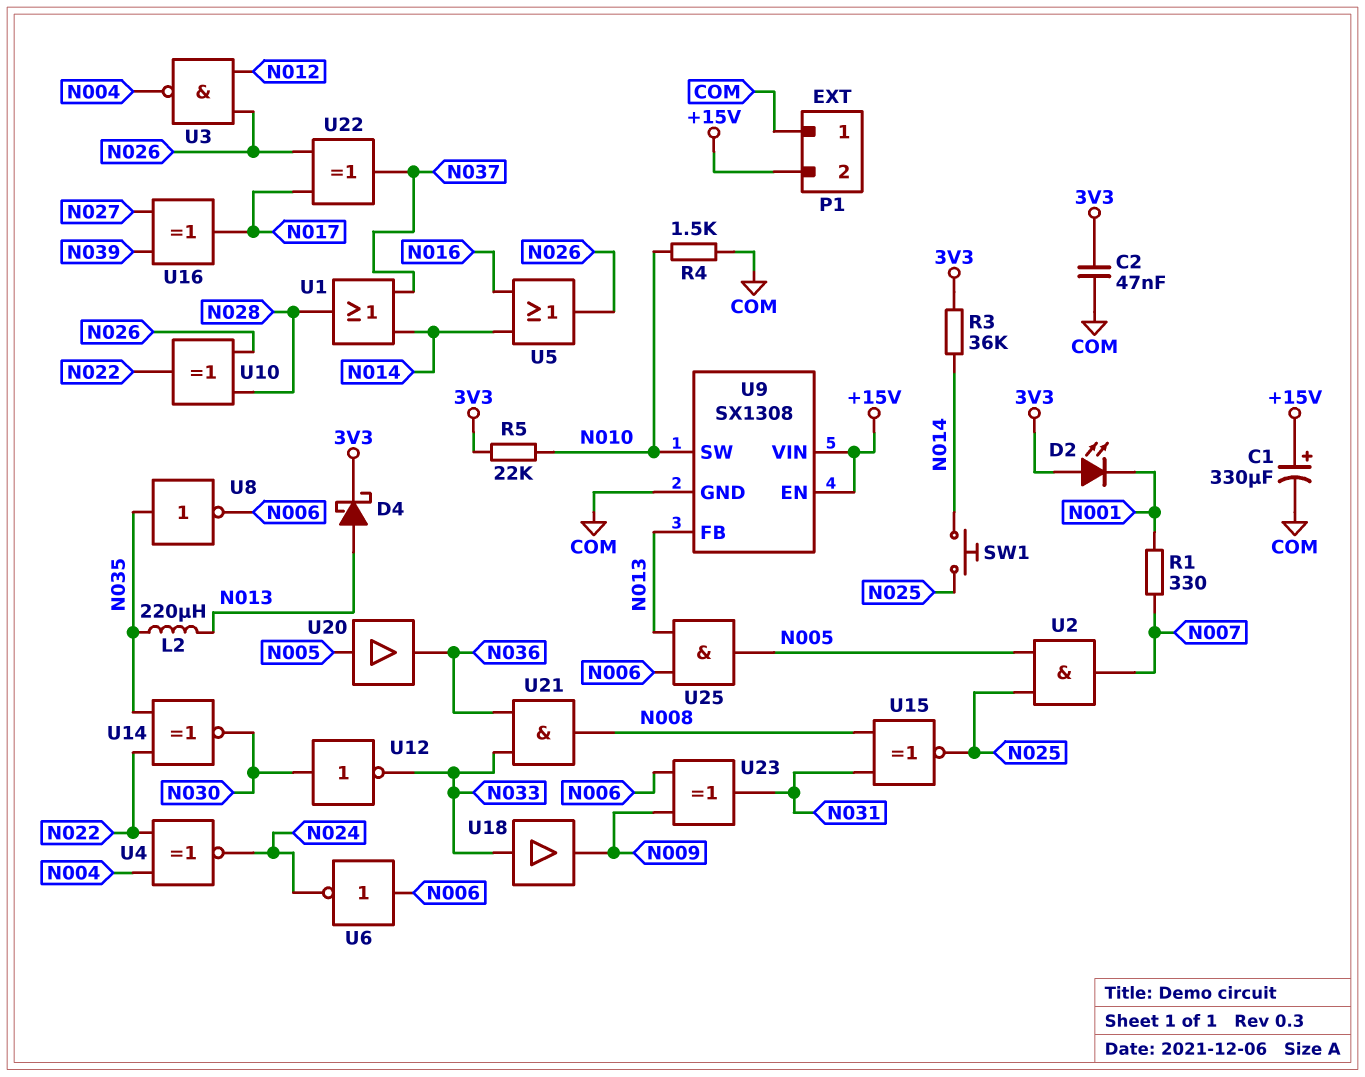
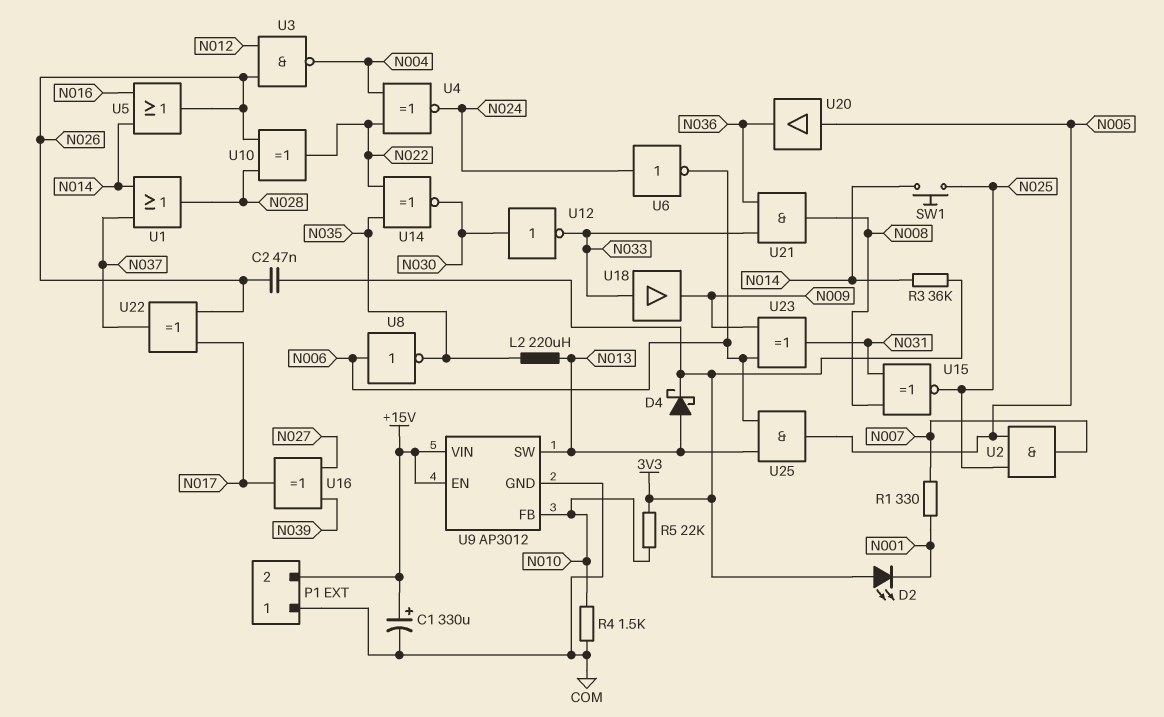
C2: 47nF (3V3, COM) -> 47nF (3V3, N026)
U6: NOT (in N006, out N024) -> NOT (in N024, out N006)
U8: NOT (in N035, out N006) -> NOT (in N006, out N035)
U9: SX1308 -> AP3012
U9 pin FB: N013 -> N010
U9 pin SW: N010 -> N013

